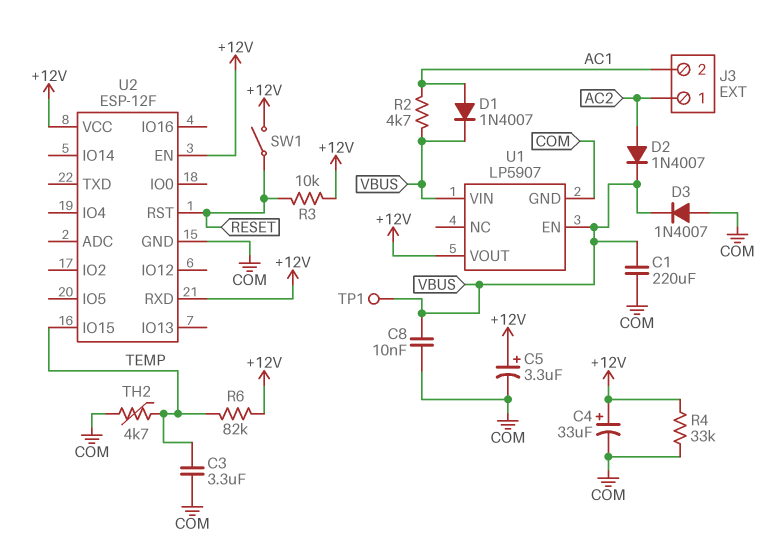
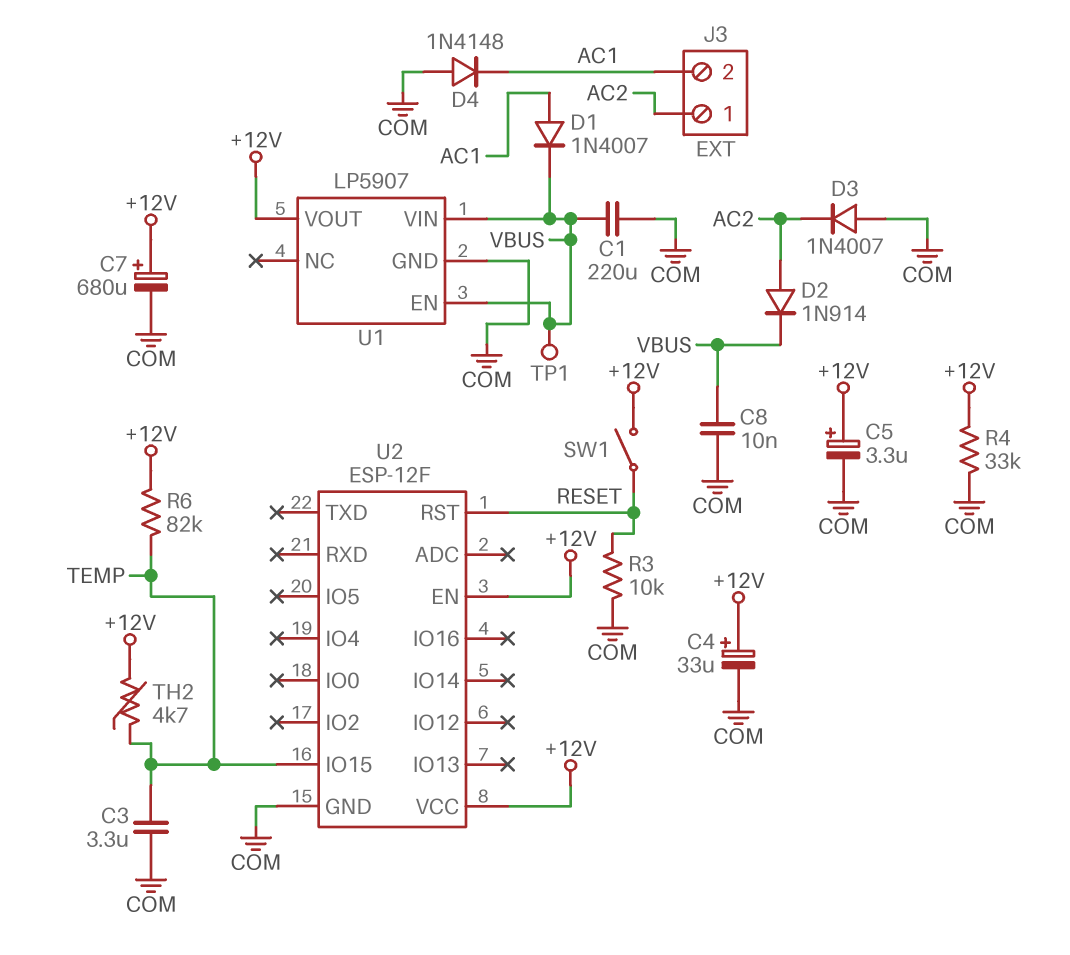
C7: none -> 680uF (plus +12V, minus COM)
D2: diode 1N4007 (A AC2, K VBUS) -> diode 1N914 (A AC2, K VBUS)
D3: diode 1N4007 (A COM, K VBUS) -> diode 1N4007 (A COM, K AC2)
D4: none -> diode 1N4148 (A COM, K AC1)
R2: 4.7k (AC1, VBUS) -> none
R3: 10k (+12V, RESET) -> 10k (COM, RESET)
TH2: 4.7k (COM, TEMP) -> 4.7k (+12V, TEMP)
U2 pin RXD: +12V -> none

